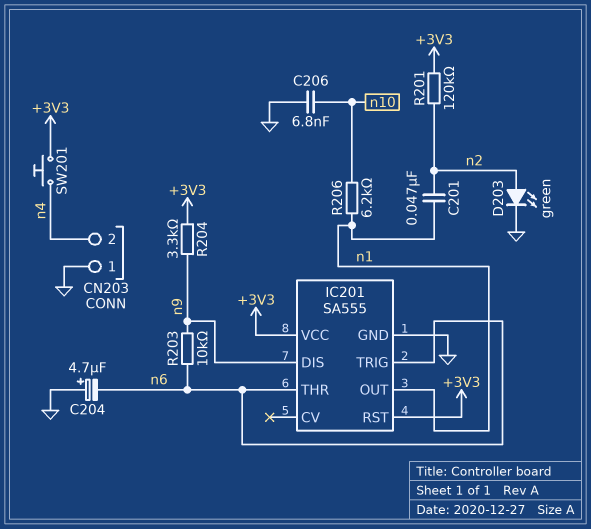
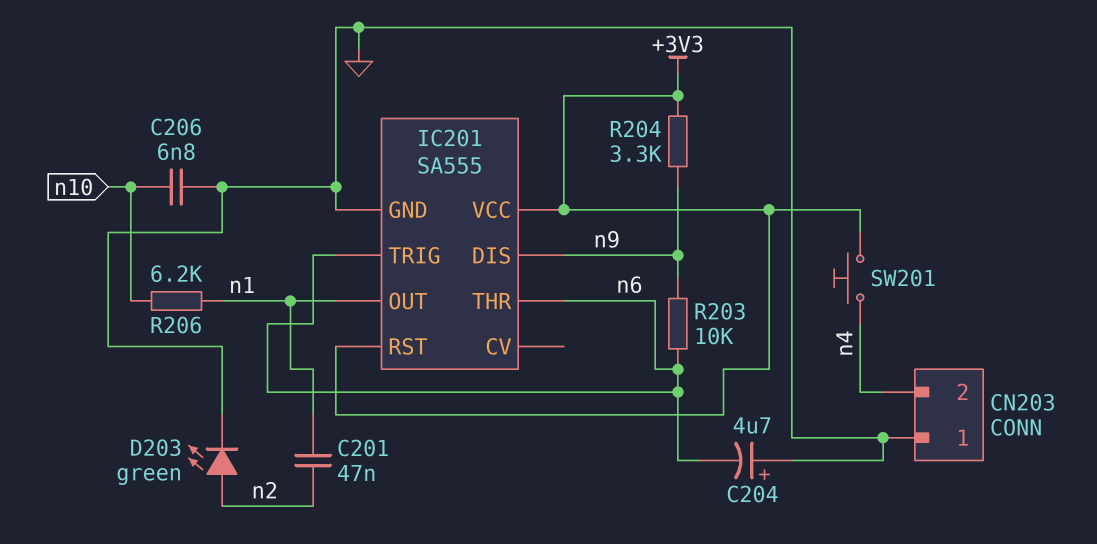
R201: 120k (+3V3, n2) -> none

